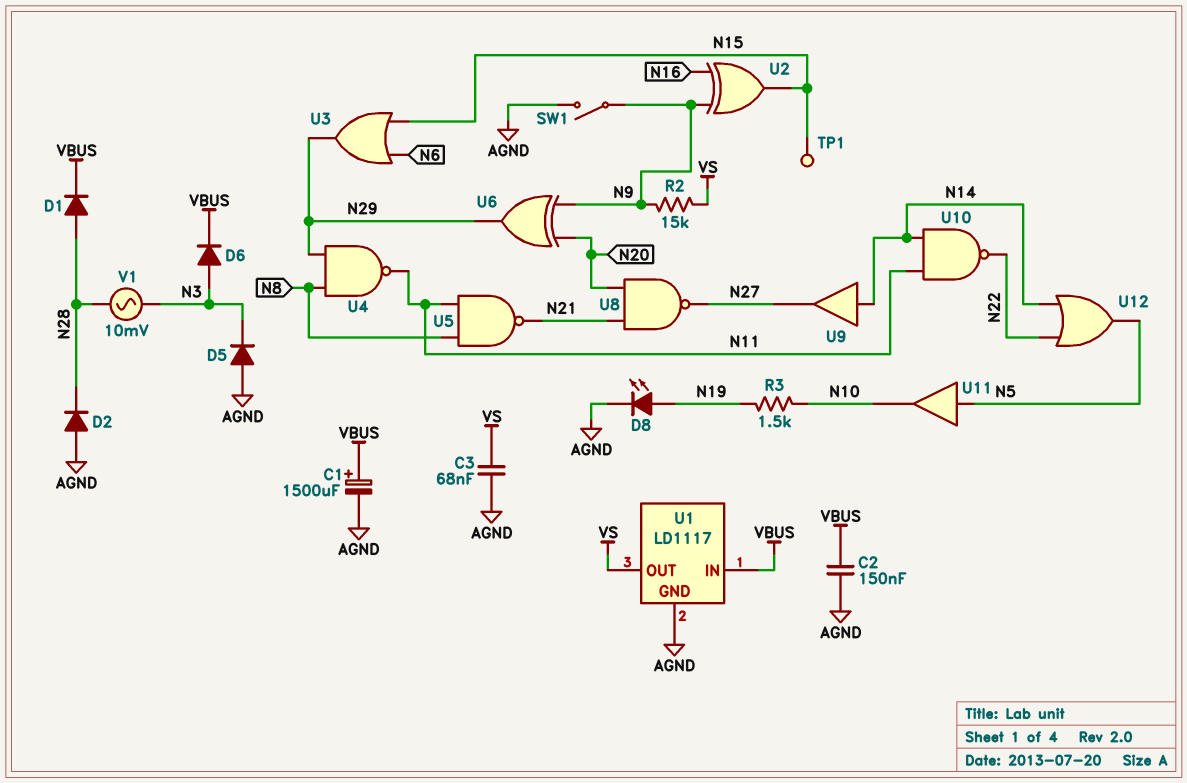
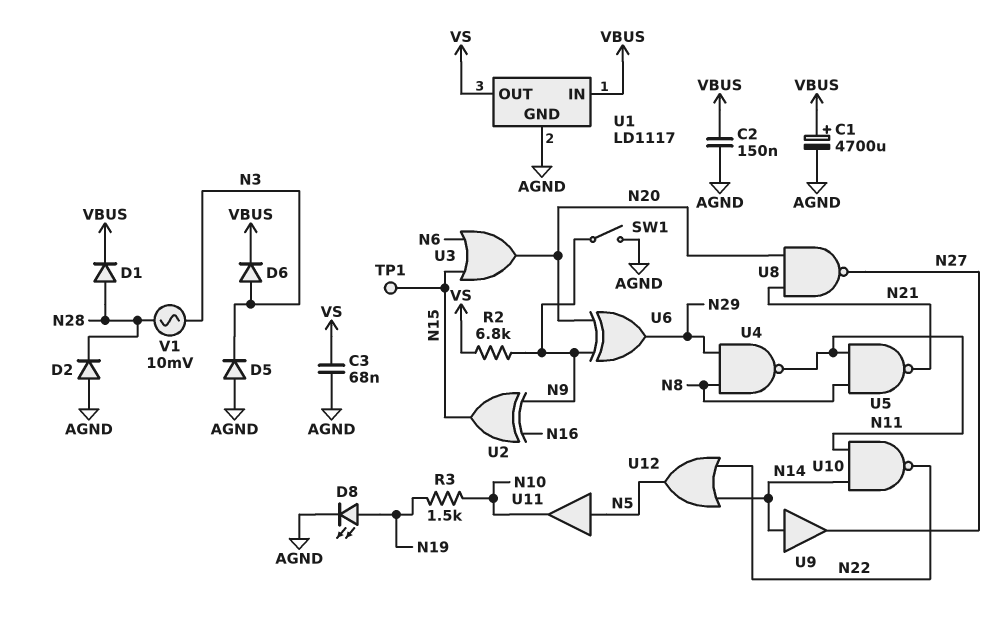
C1: 1500uF (plus VBUS, minus AGND) -> 4700uF (plus VBUS, minus AGND)
R2: 15k (N9, VS) -> 6.8k (N9, VS)
U3: OR (in N6, in N15, out N29) -> OR (in N6, in N15, out N20)

